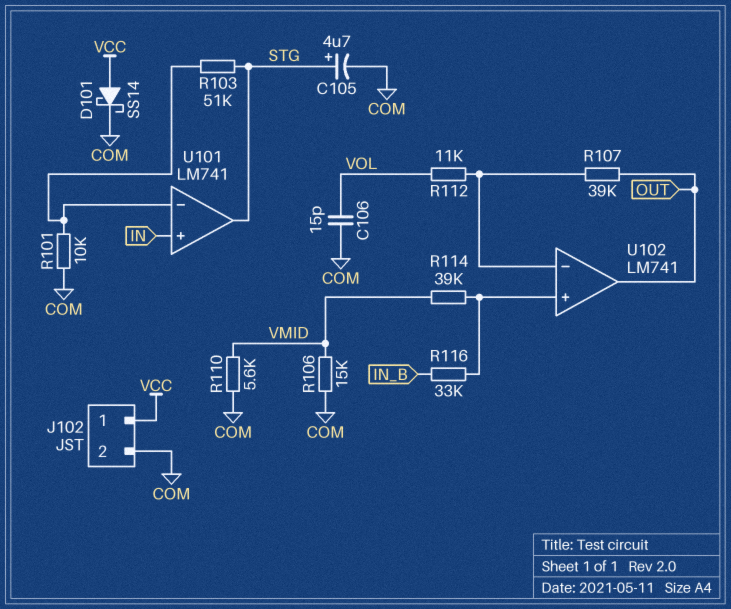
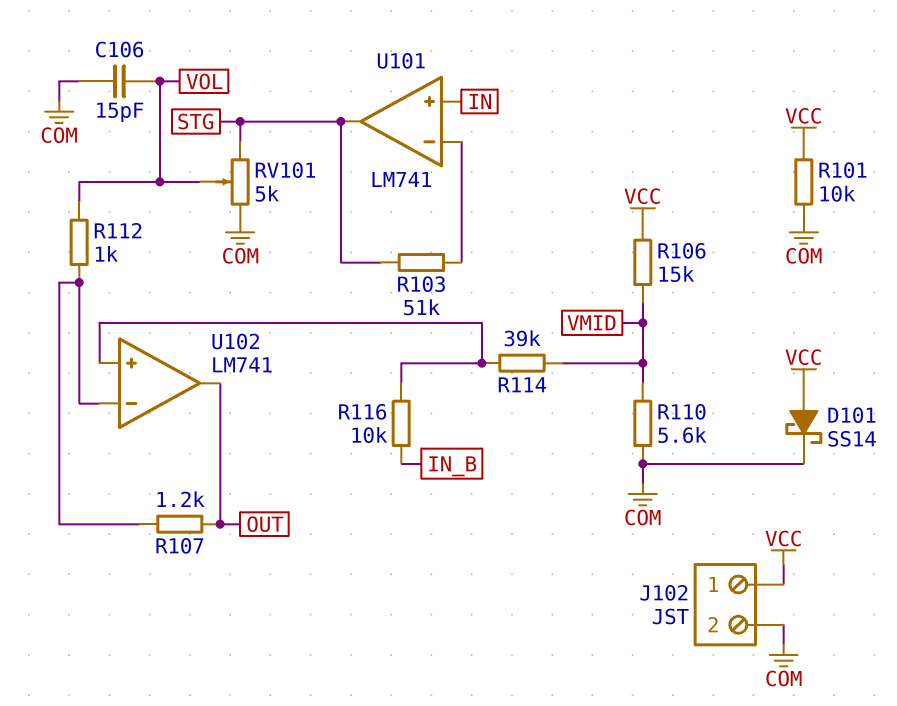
C105: 4.7uF (plus STG, minus COM) -> none
R101: 10k (COM, U101/in-) -> 10k (COM, VCC)
R106: 15k (COM, VMID) -> 15k (VCC, VMID)
R107: 39k (OUT, U102/in-) -> 1.2k (OUT, U102/in-)
R112: 11k (U102/in-, VOL) -> 1k (U102/in-, VOL)
R116: 33k (IN_B, U102/in+) -> 10k (IN_B, U102/in+)
RV101: none -> 5k (COM, STG, wiper VOL)

